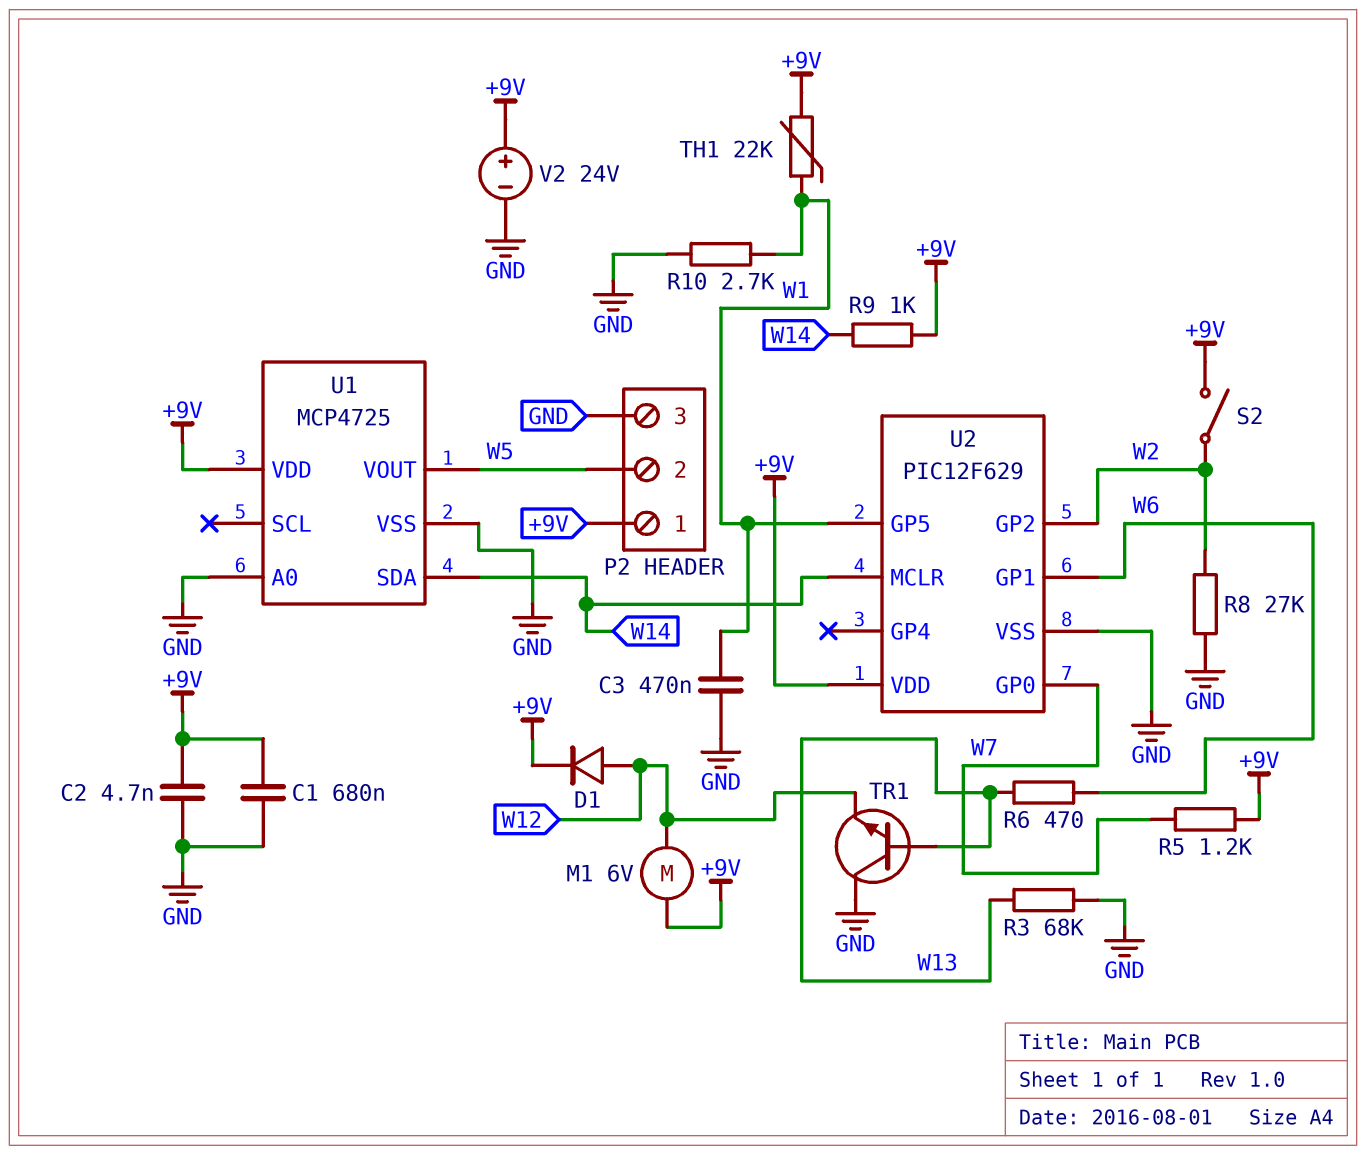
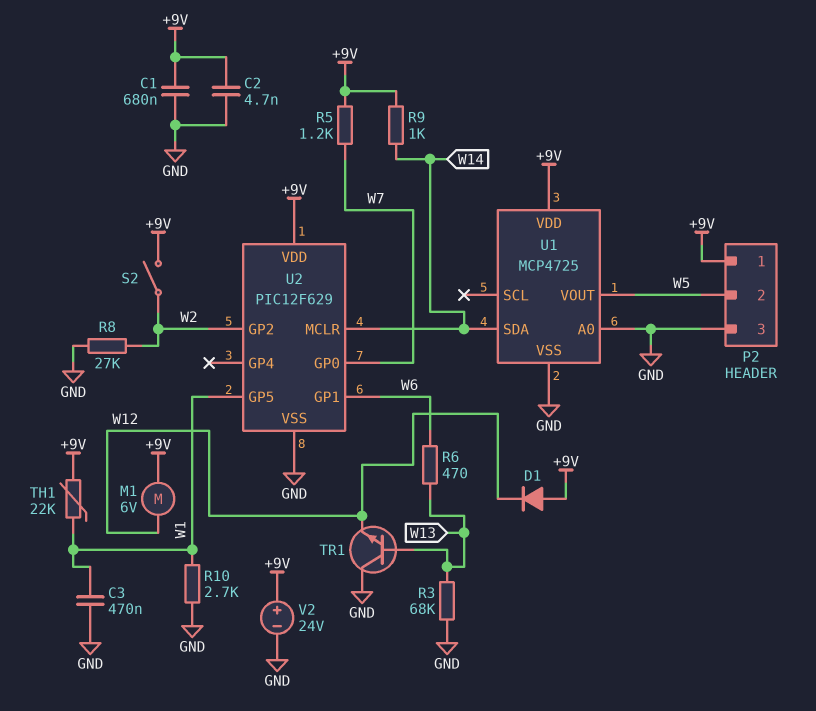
D1: diode (A W12, K +9V) -> diode (A +9V, K W12)

